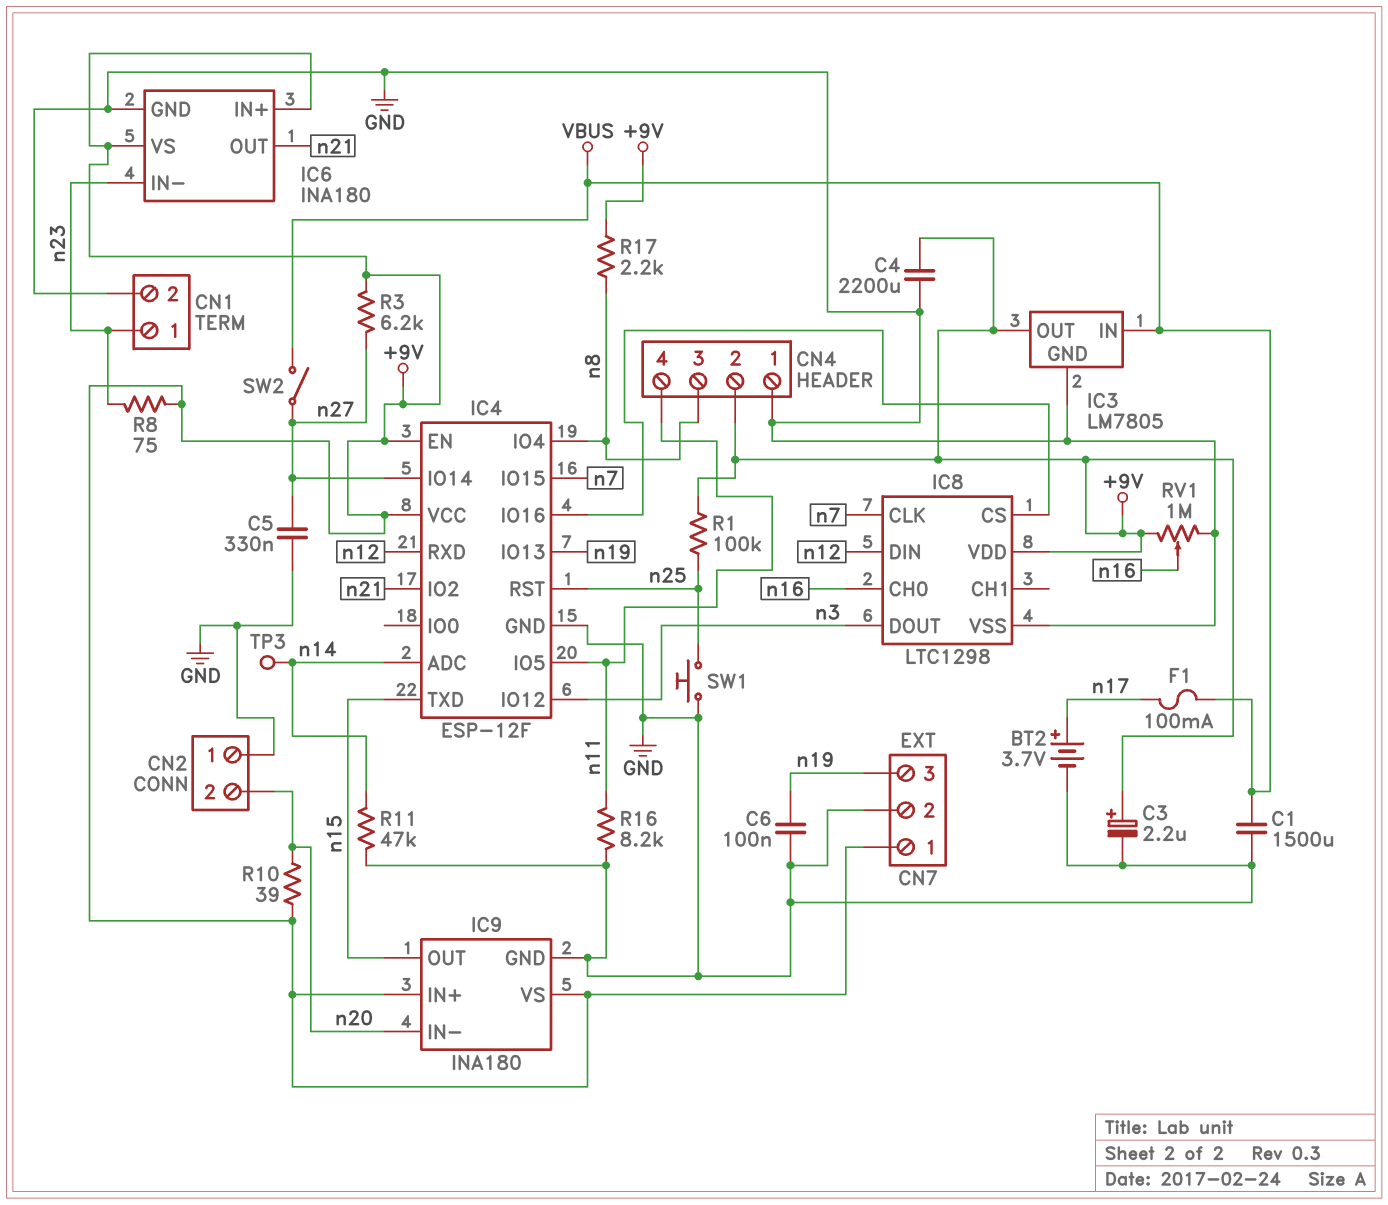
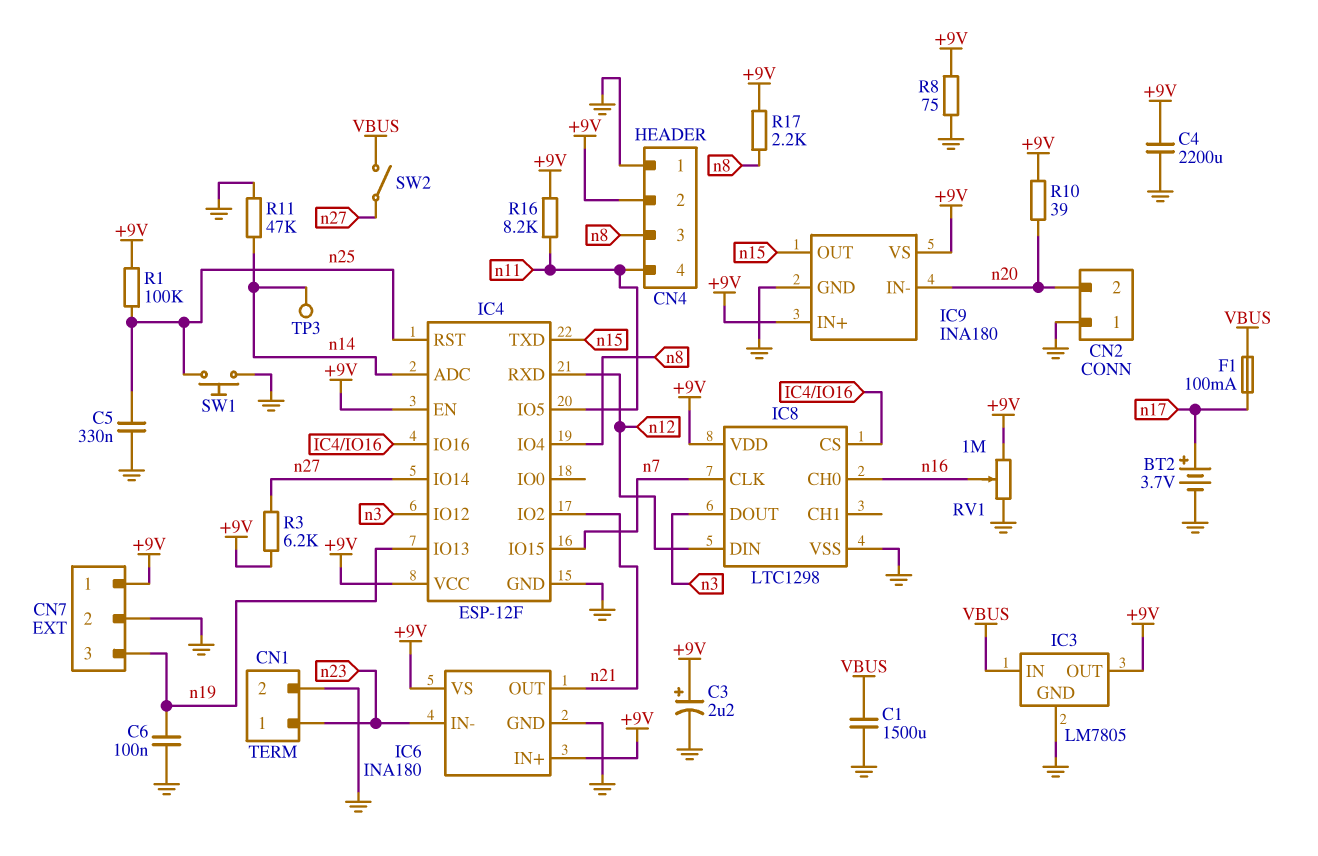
C5: 330nF (GND, n27) -> 330nF (GND, n25)
R8: 75 (+9V, n23) -> 75 (+9V, GND)
R16: 8.2k (GND, n11) -> 8.2k (+9V, n11)

